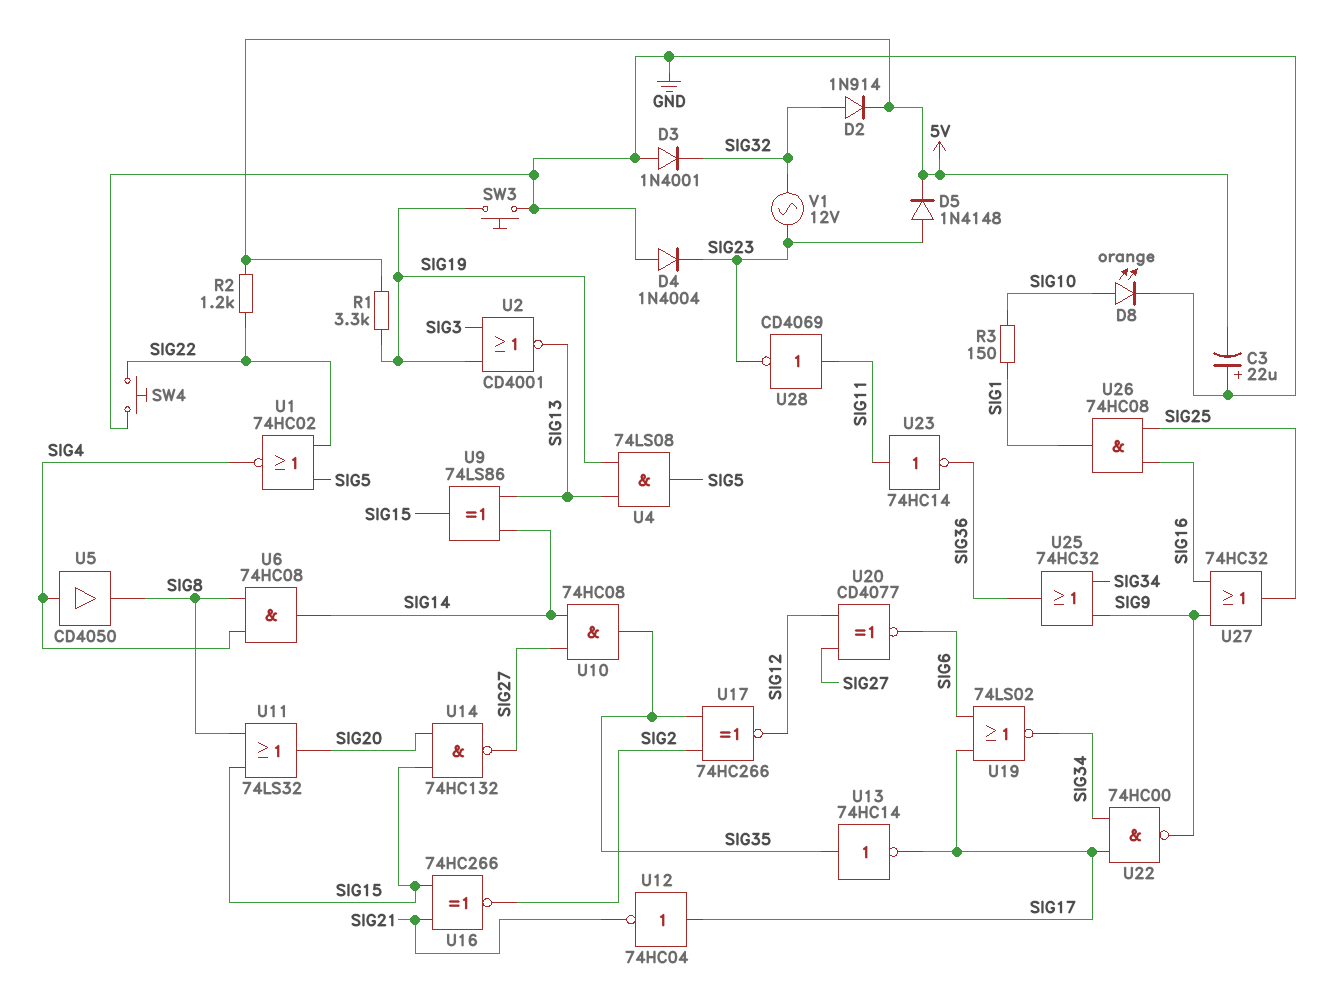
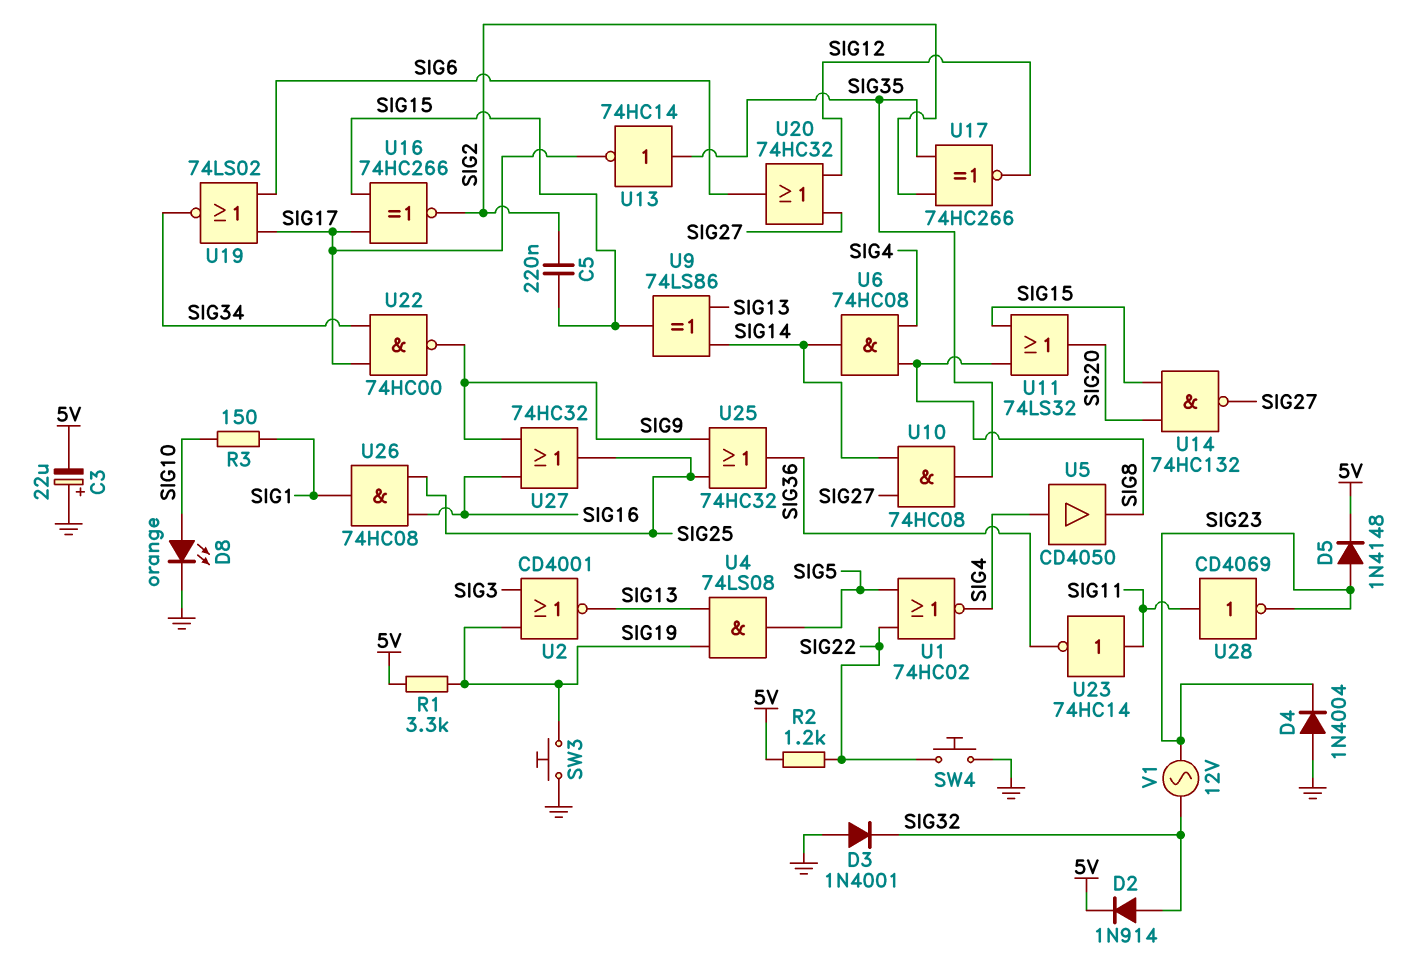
C5: none -> 220nF (SIG2, SIG15)
U12: NOT 74HC04 (in SIG17, out SIG21) -> none
U16: XNOR 74HC266 (in SIG15, in SIG21, out SIG2) -> XNOR 74HC266 (in SIG15, in SIG17, out SIG2)
U20: XNOR CD4077 (in SIG12, in SIG27, out SIG6) -> OR 74HC32 (in SIG12, in SIG27, out SIG6)
U25: OR 74HC32 (in SIG9, in SIG34, out SIG36) -> OR 74HC32 (in SIG9, in SIG25, out SIG36)

